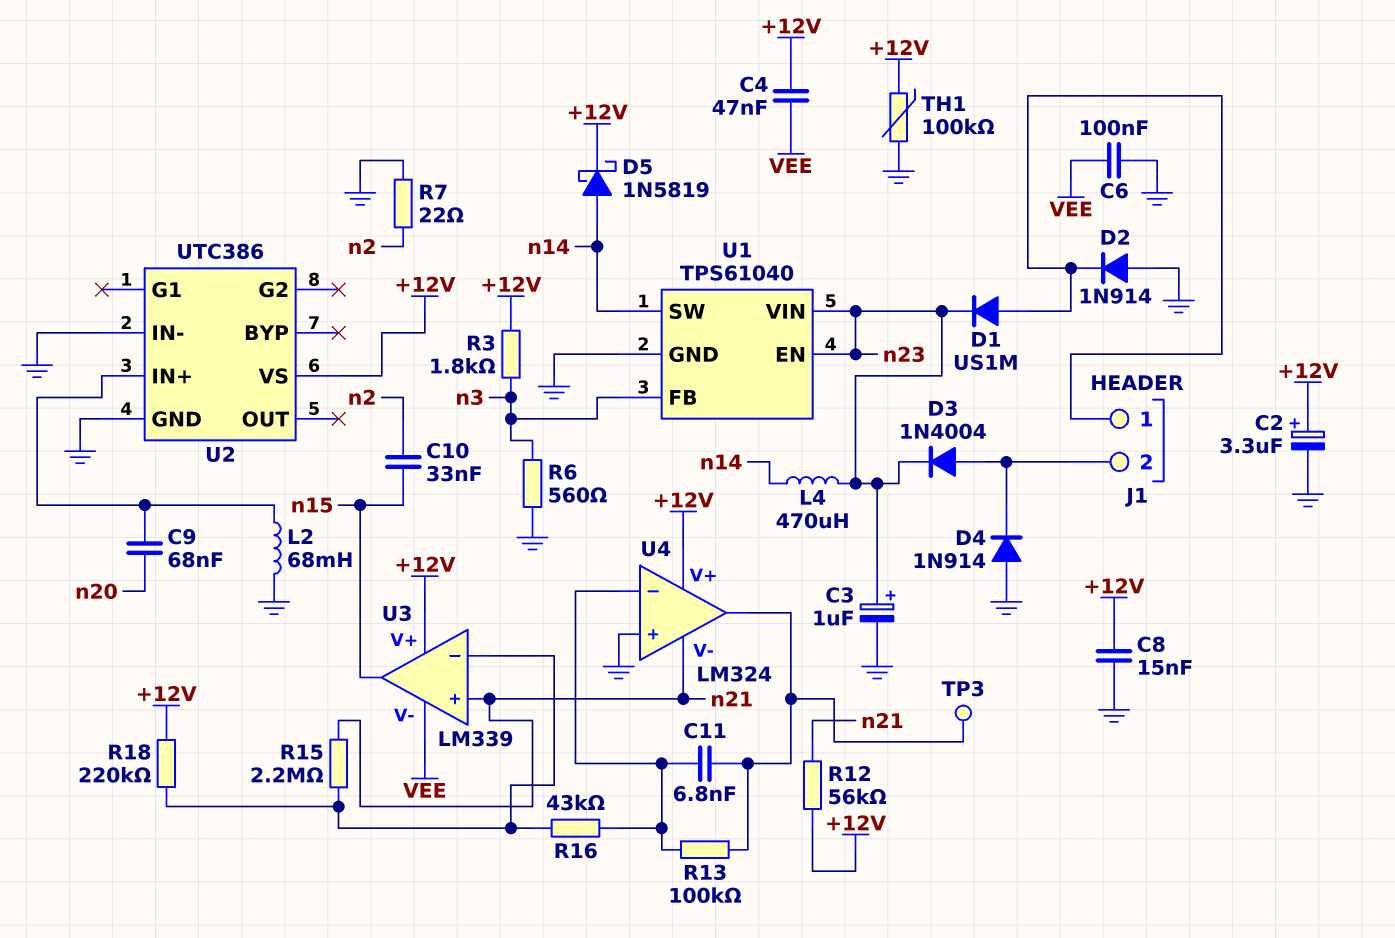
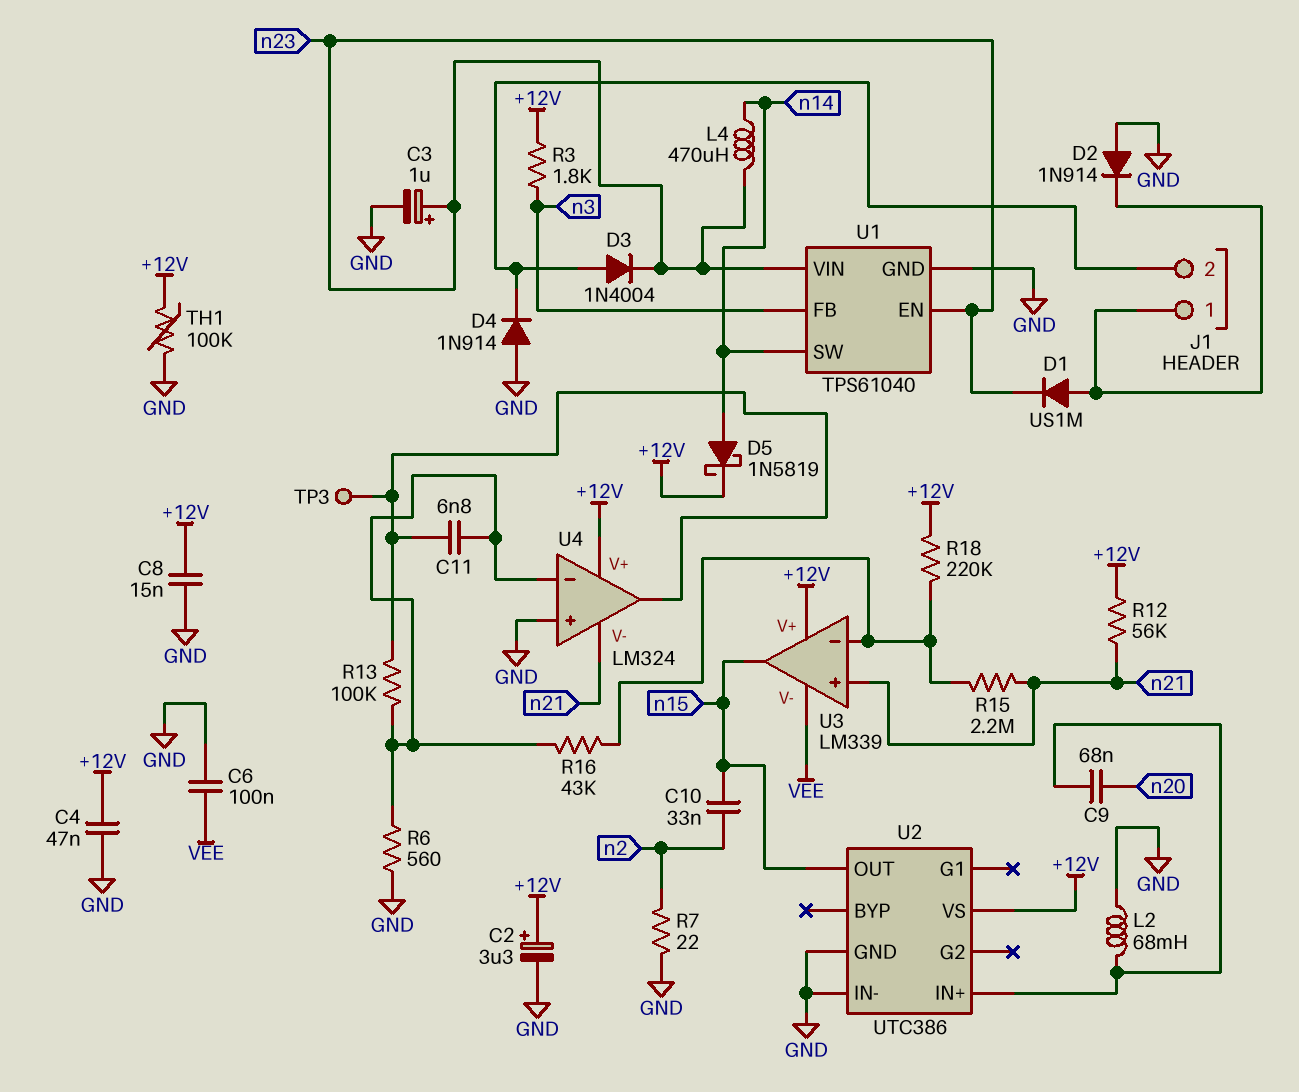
C4: 47nF (+12V, VEE) -> 47nF (+12V, GND)
R6: 560 (GND, n3) -> 560 (GND, U4/in-)
U2 pin OUT: none -> n15

